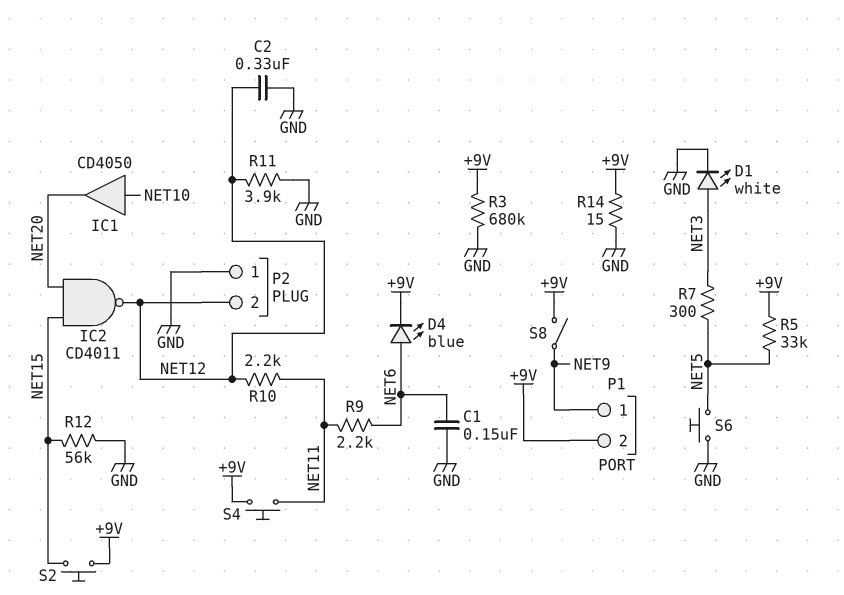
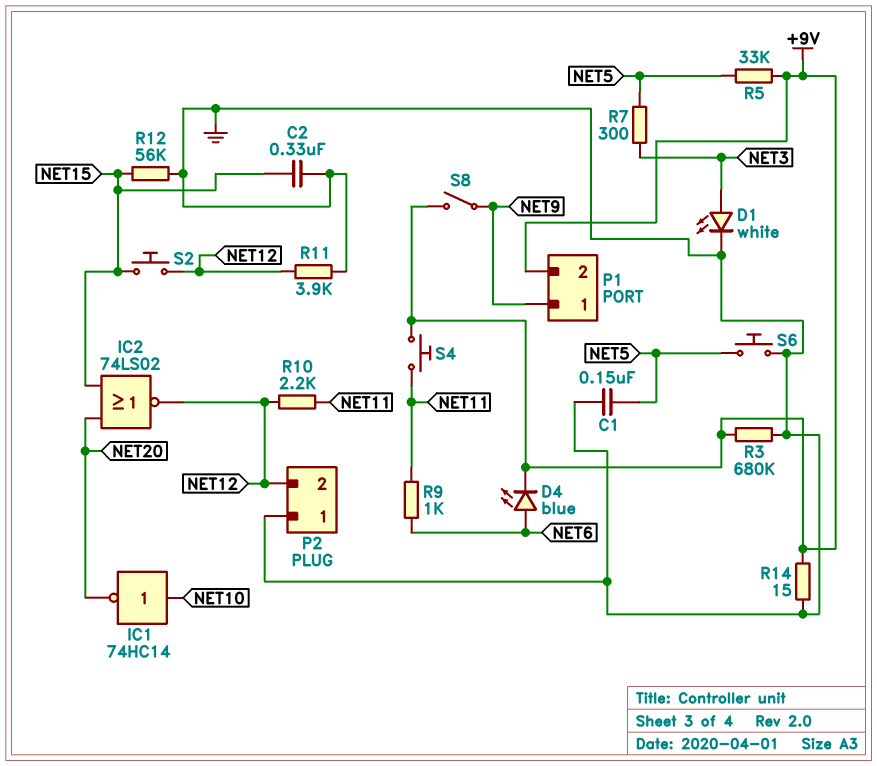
C1: 150nF (GND, NET6) -> 150nF (GND, NET5)
C2: 330nF (GND, NET12) -> 330nF (GND, NET15)
IC1: buffer CD4050 (in NET10, out NET20) -> NOT 74HC14 (in NET10, out NET20)
IC2: NAND CD4011 (in NET15, in NET20, out NET12) -> NOR 74LS02 (in NET15, in NET20, out NET12)
R9: 2.2k (NET6, NET11) -> 1k (NET6, NET11)
S2: button (+9V, NET15) -> button (NET12, NET15)

